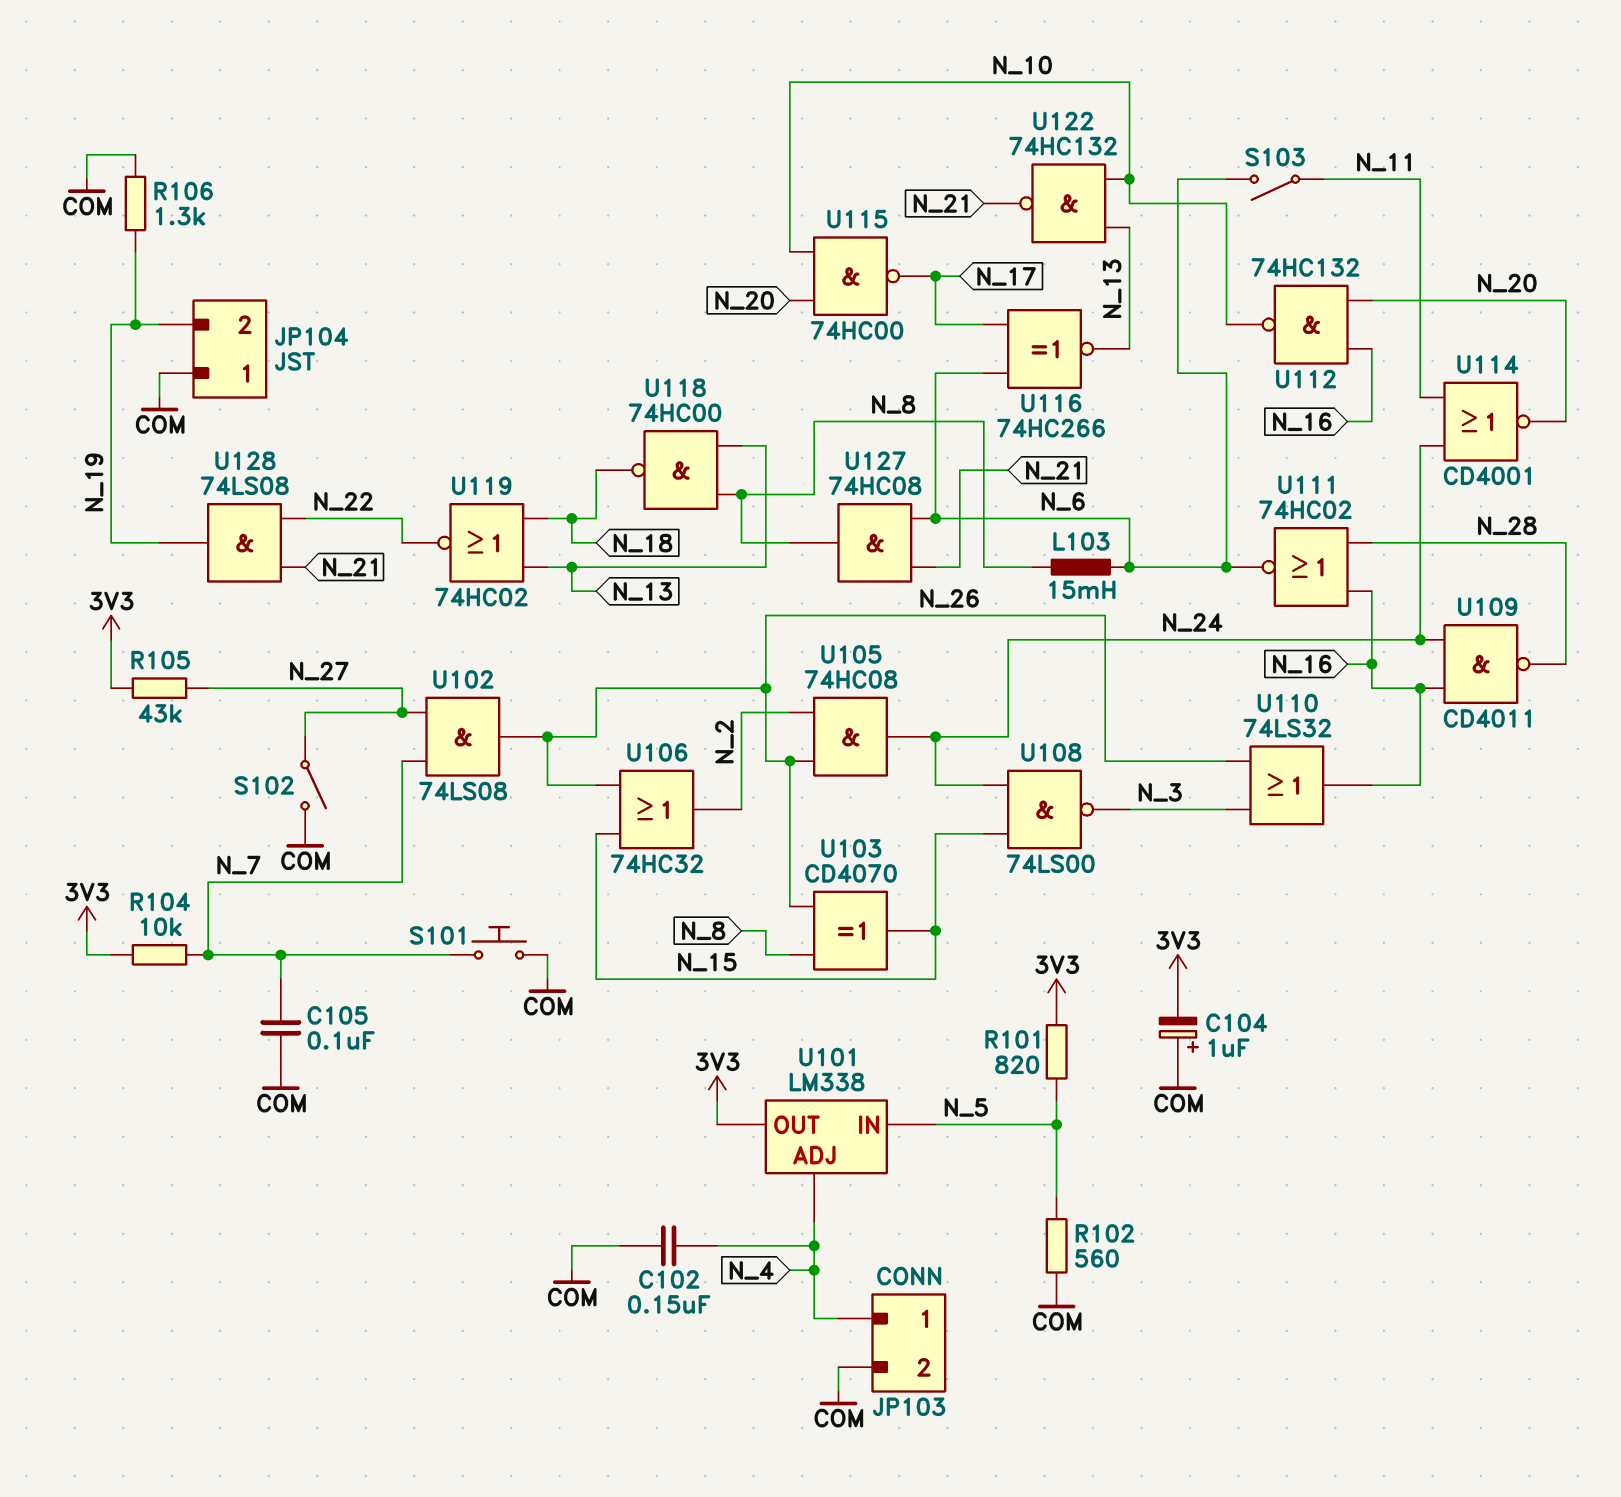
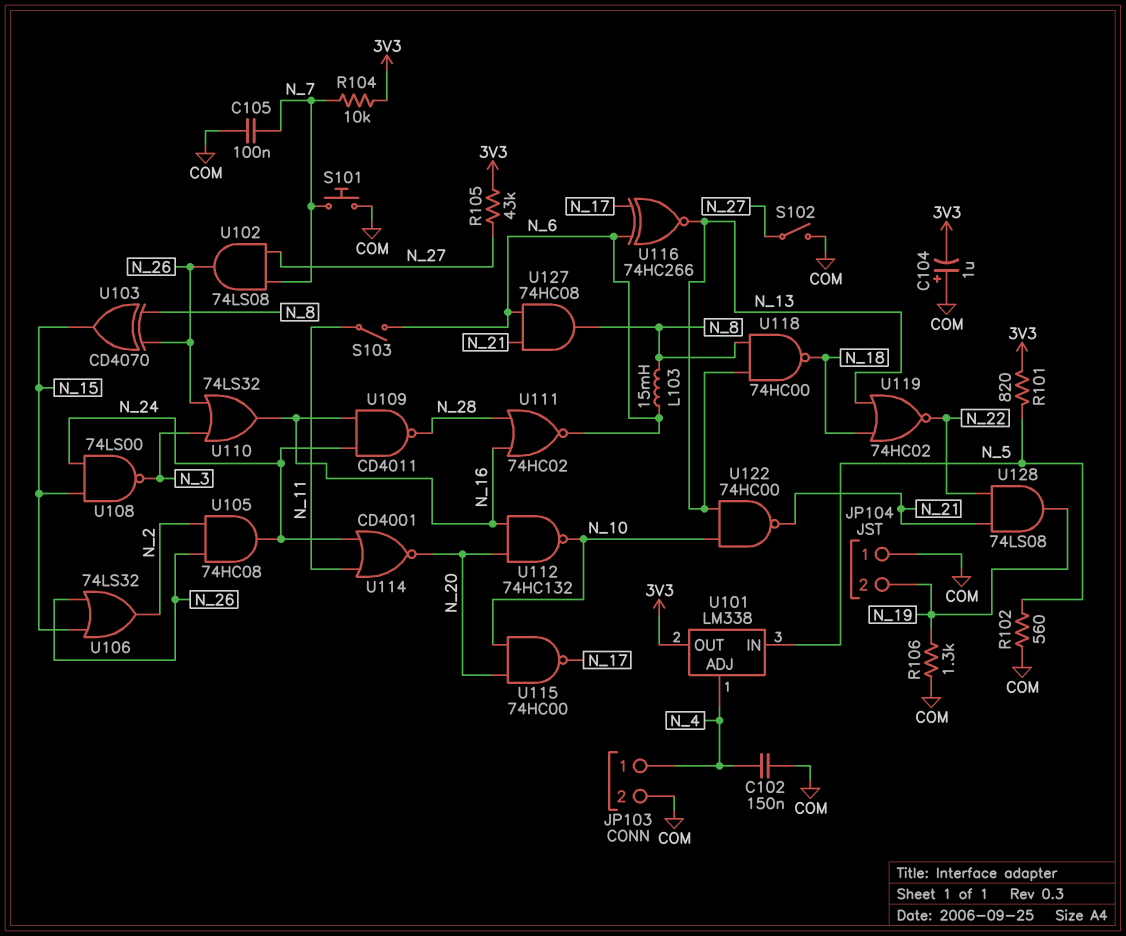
U106: OR 74HC32 (in N_15, in N_26, out N_2) -> OR 74LS32 (in N_15, in N_26, out N_2)
U122: NAND 74HC132 (in N_10, in N_13, out N_21) -> NAND 74HC00 (in N_10, in N_13, out N_21)

